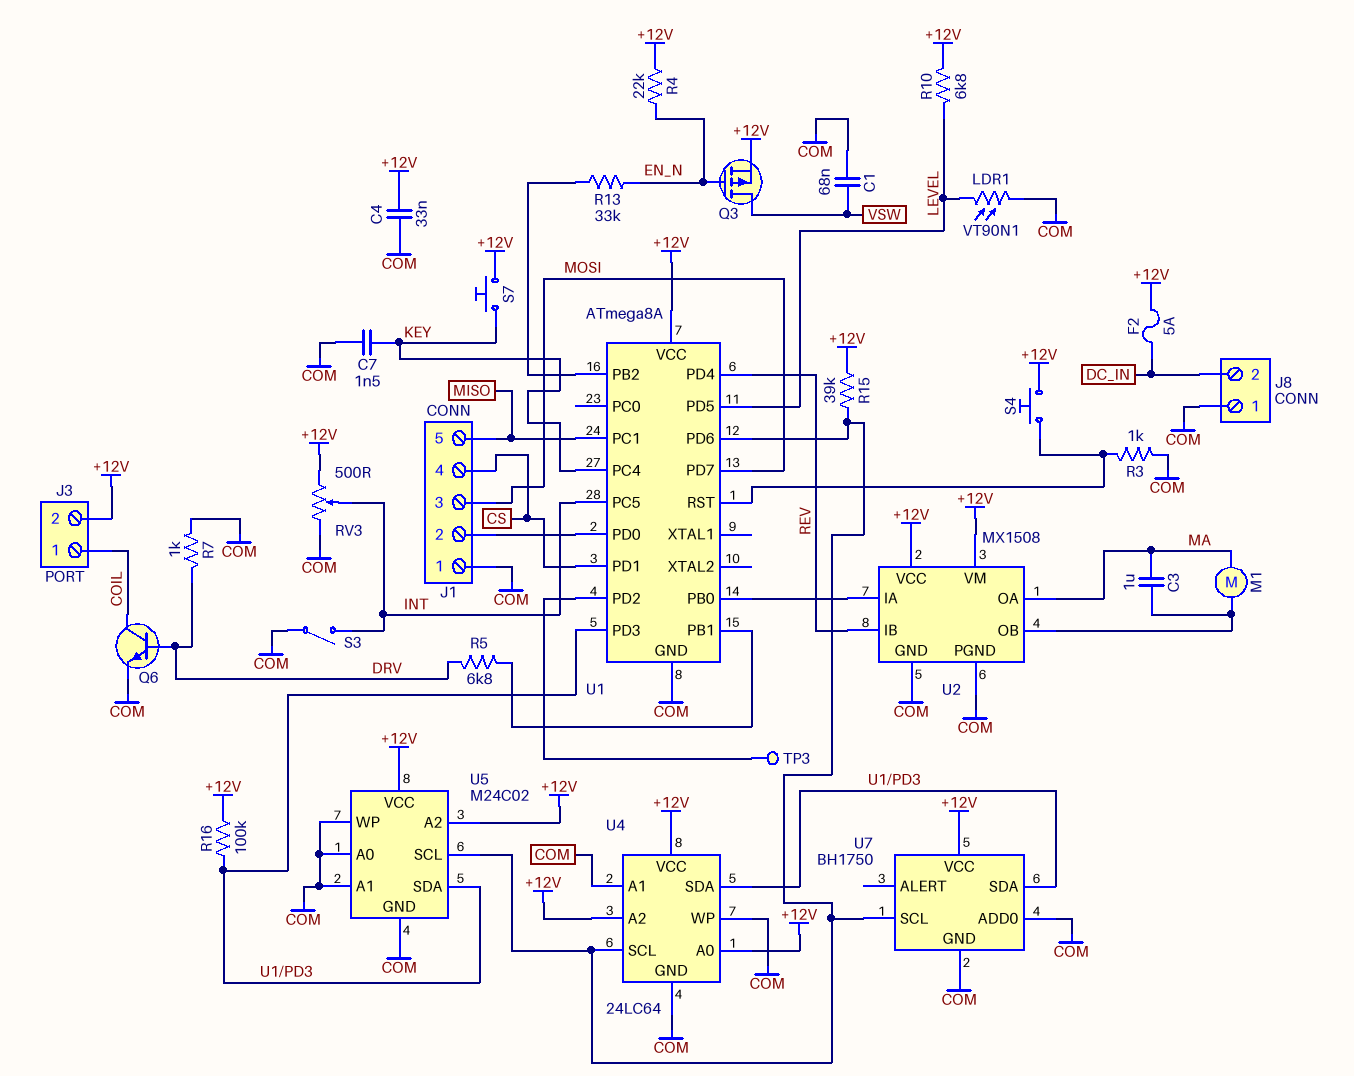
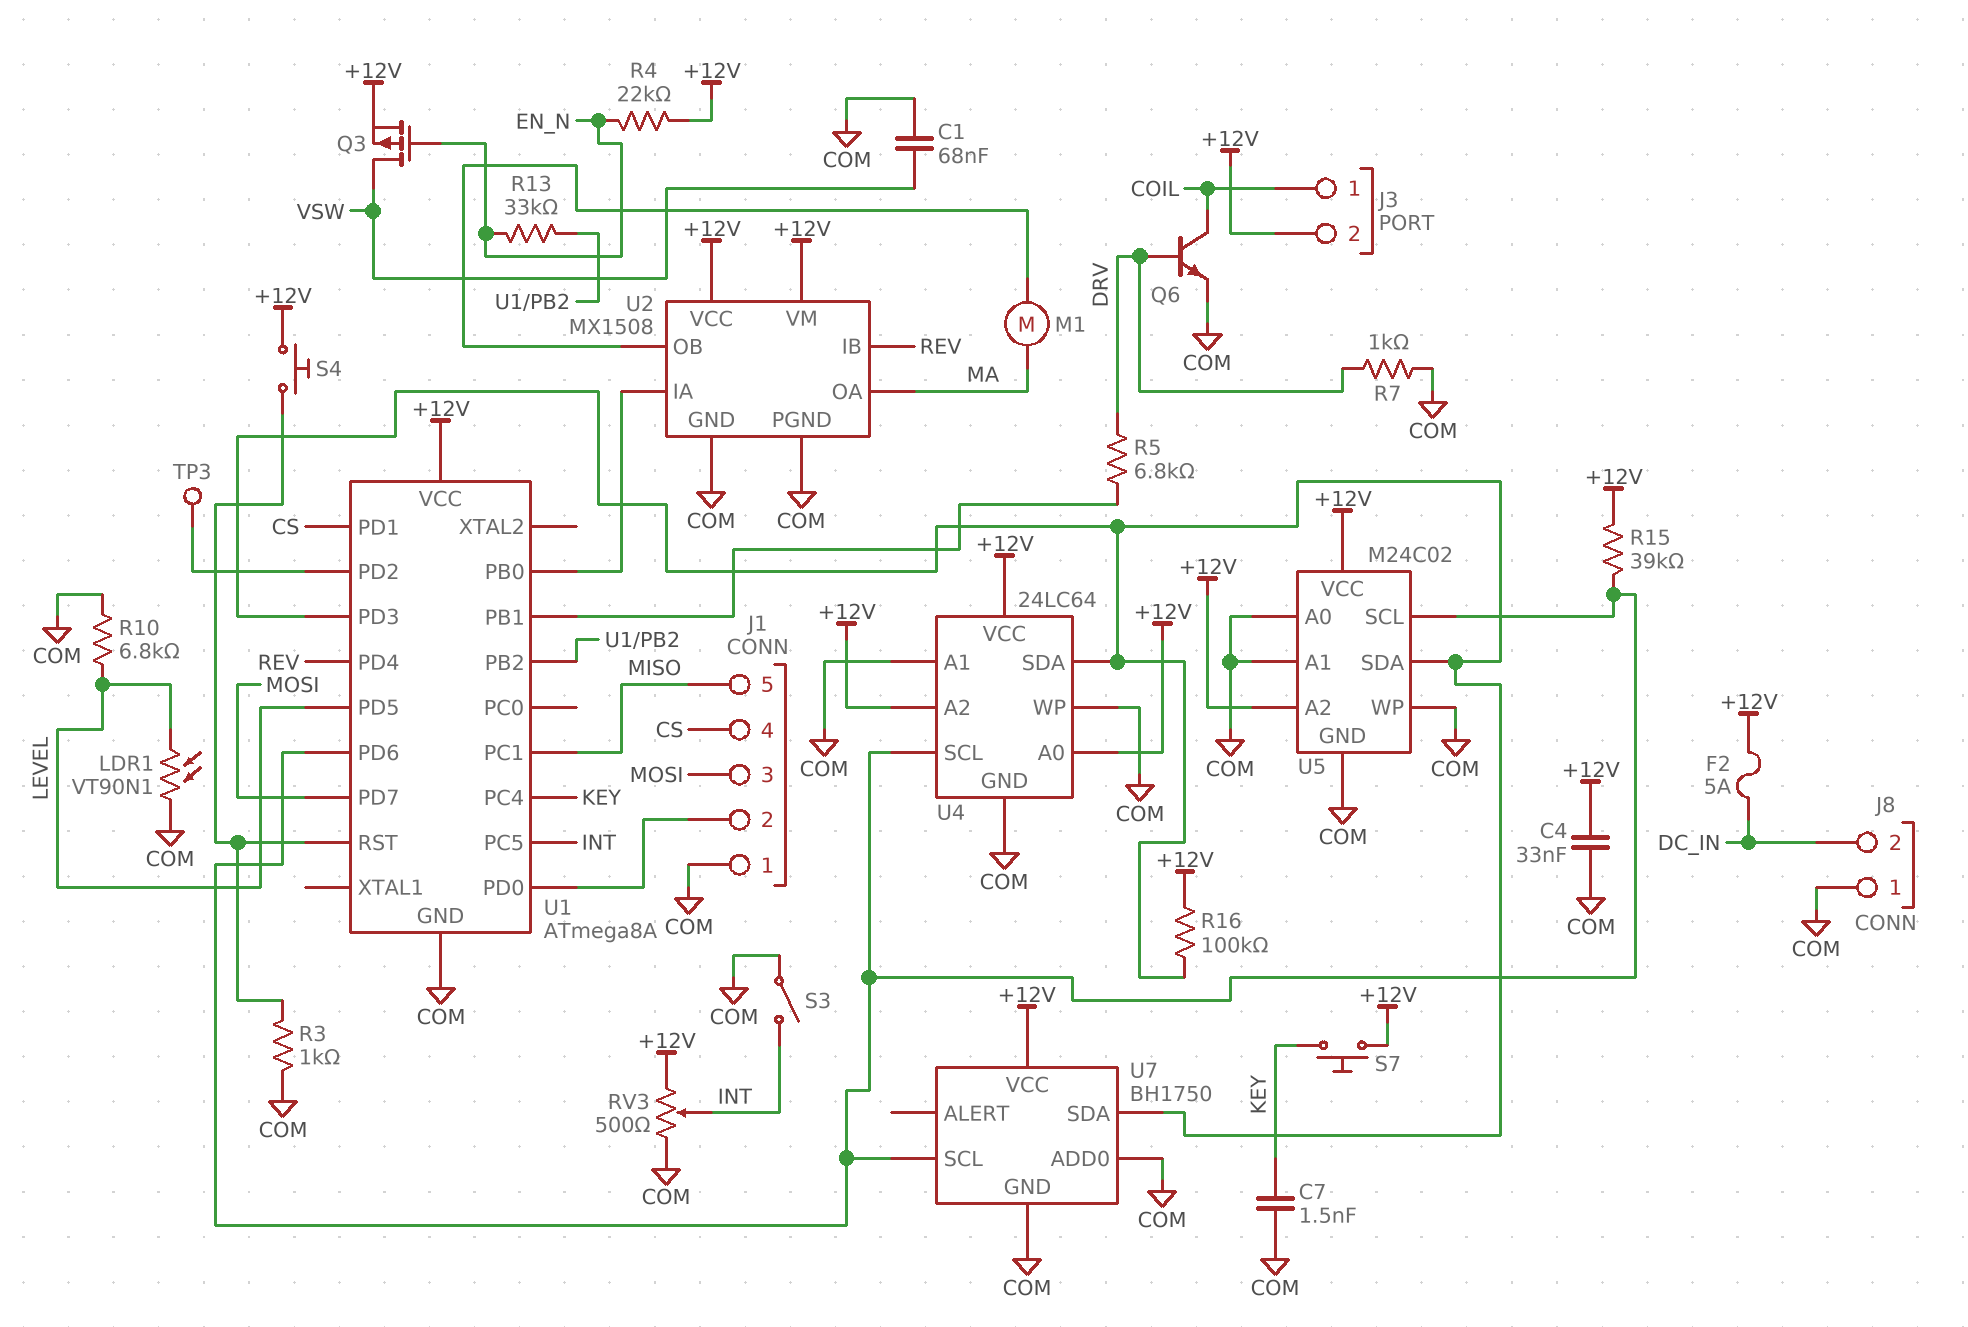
C3: 1uF (MA, U2/OB) -> none
R10: 6.8k (+12V, LEVEL) -> 6.8k (COM, LEVEL)

